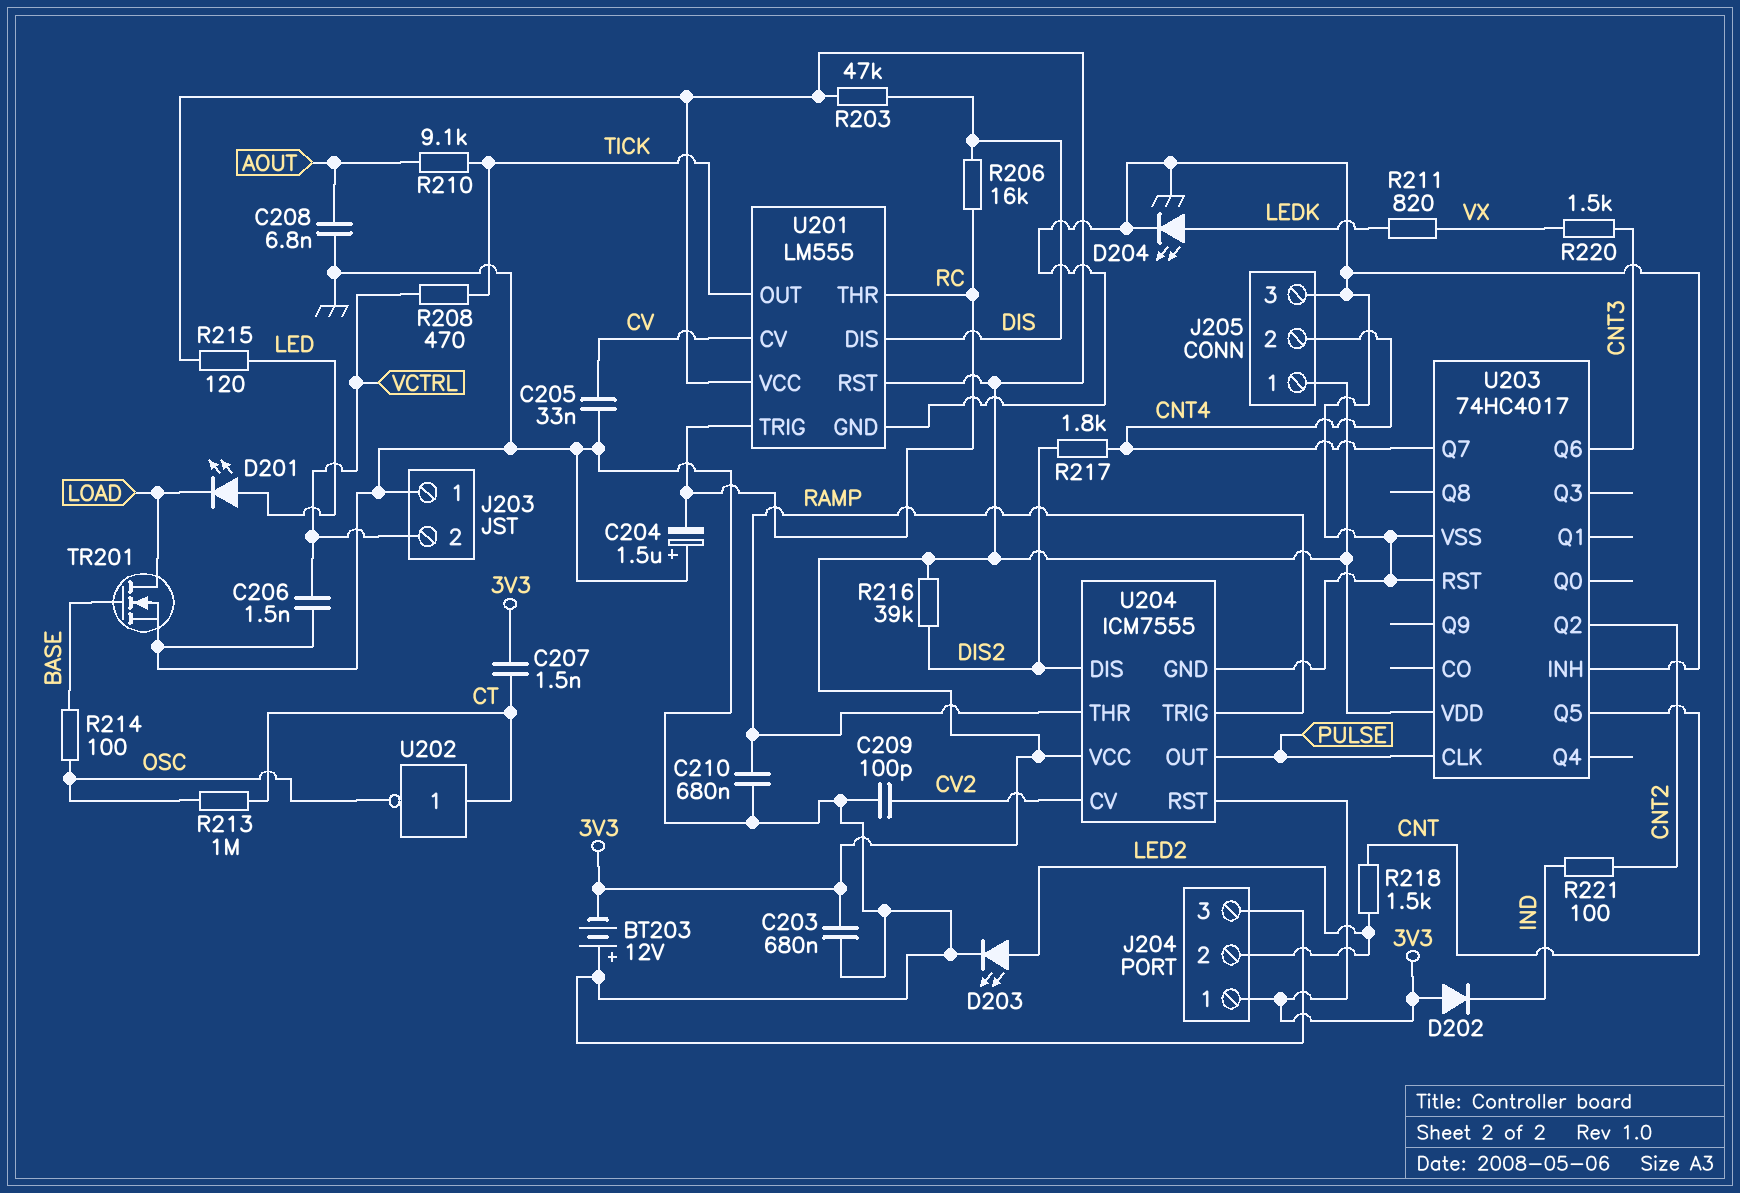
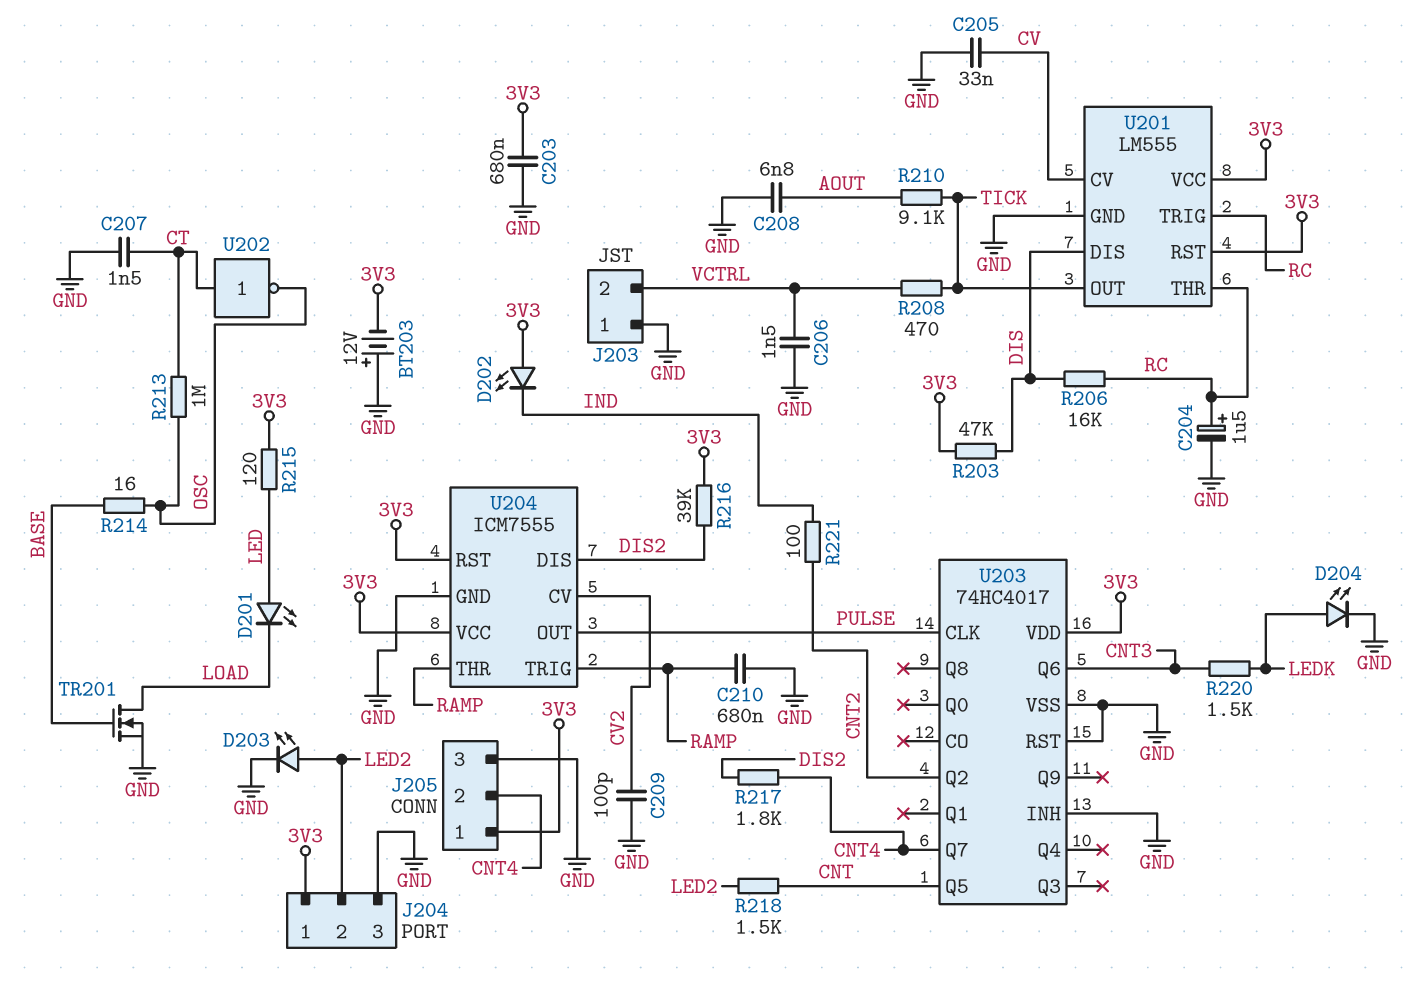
C204: 1.5uF (plus GND, minus RC) -> 1.5uF (plus RC, minus GND)
C207: 1.5nF (3V3, CT) -> 1.5nF (CT, GND)
D202: diode (A 3V3, K IND) -> LED (A 3V3, K IND)
R211: 820 (LEDK, VX) -> none
R214: 100 (BASE, OSC) -> 16 (BASE, OSC)
R220: 1.5k (CNT3, VX) -> 1.5k (CNT3, LEDK)

